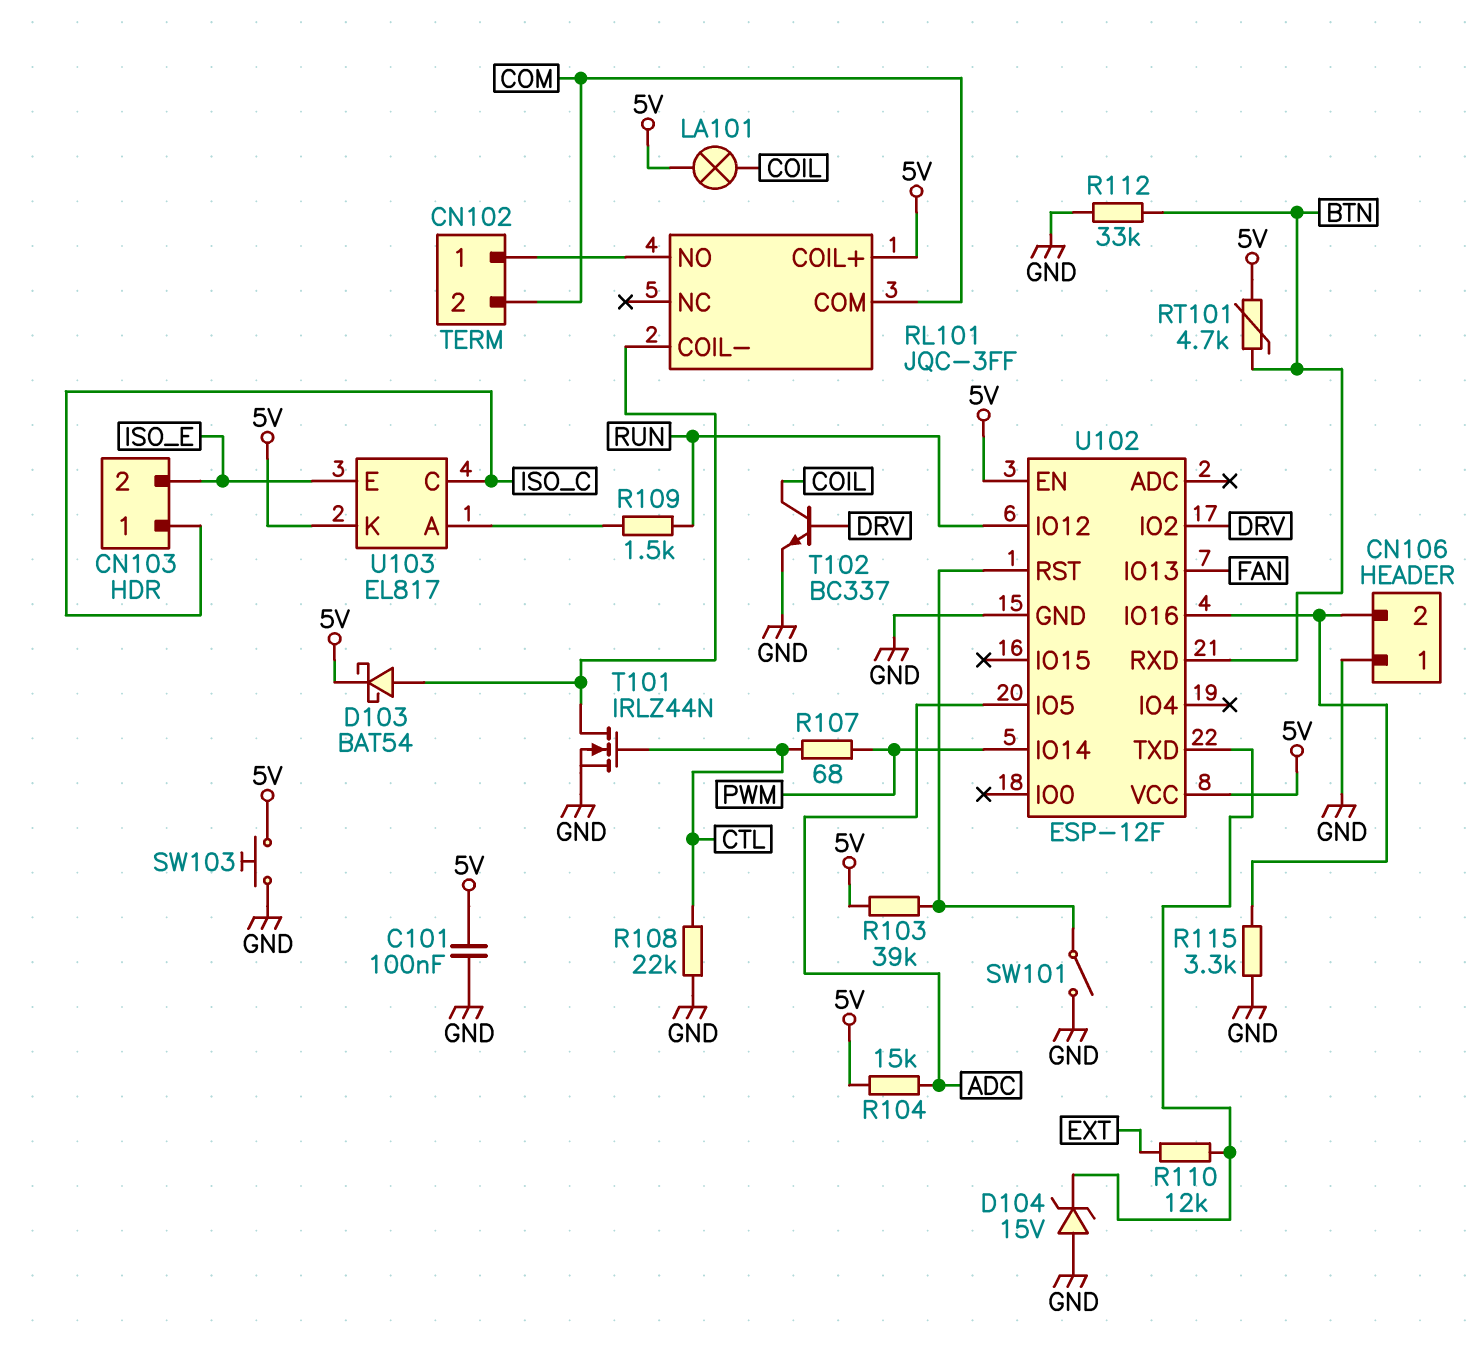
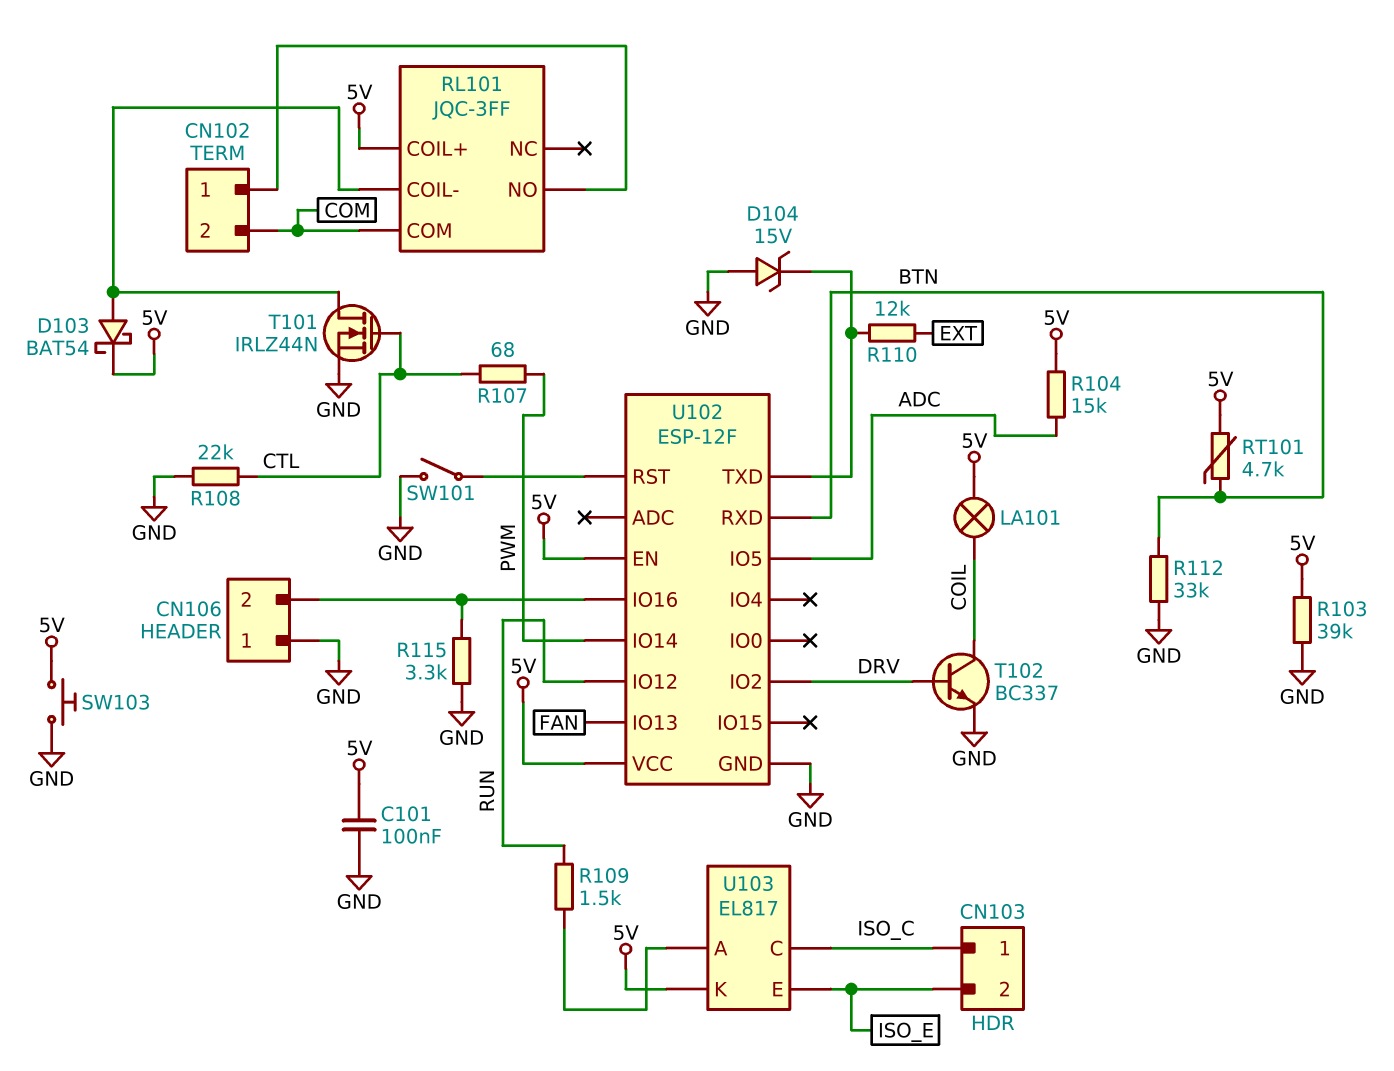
R103: 39k (5V, U102/RST) -> 39k (5V, GND)

